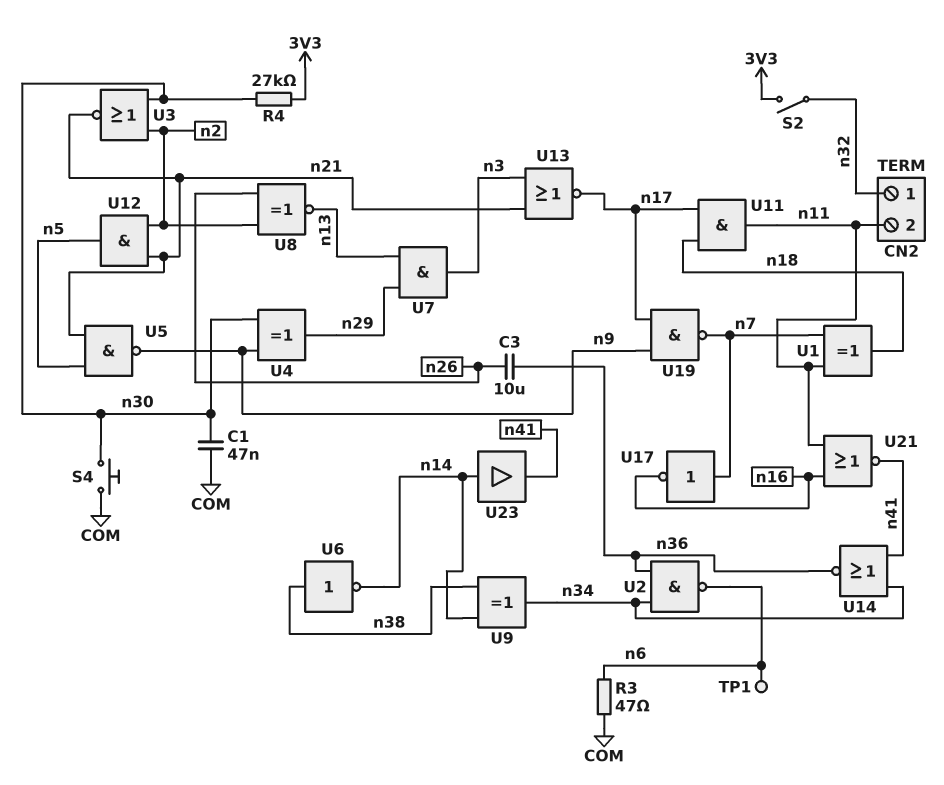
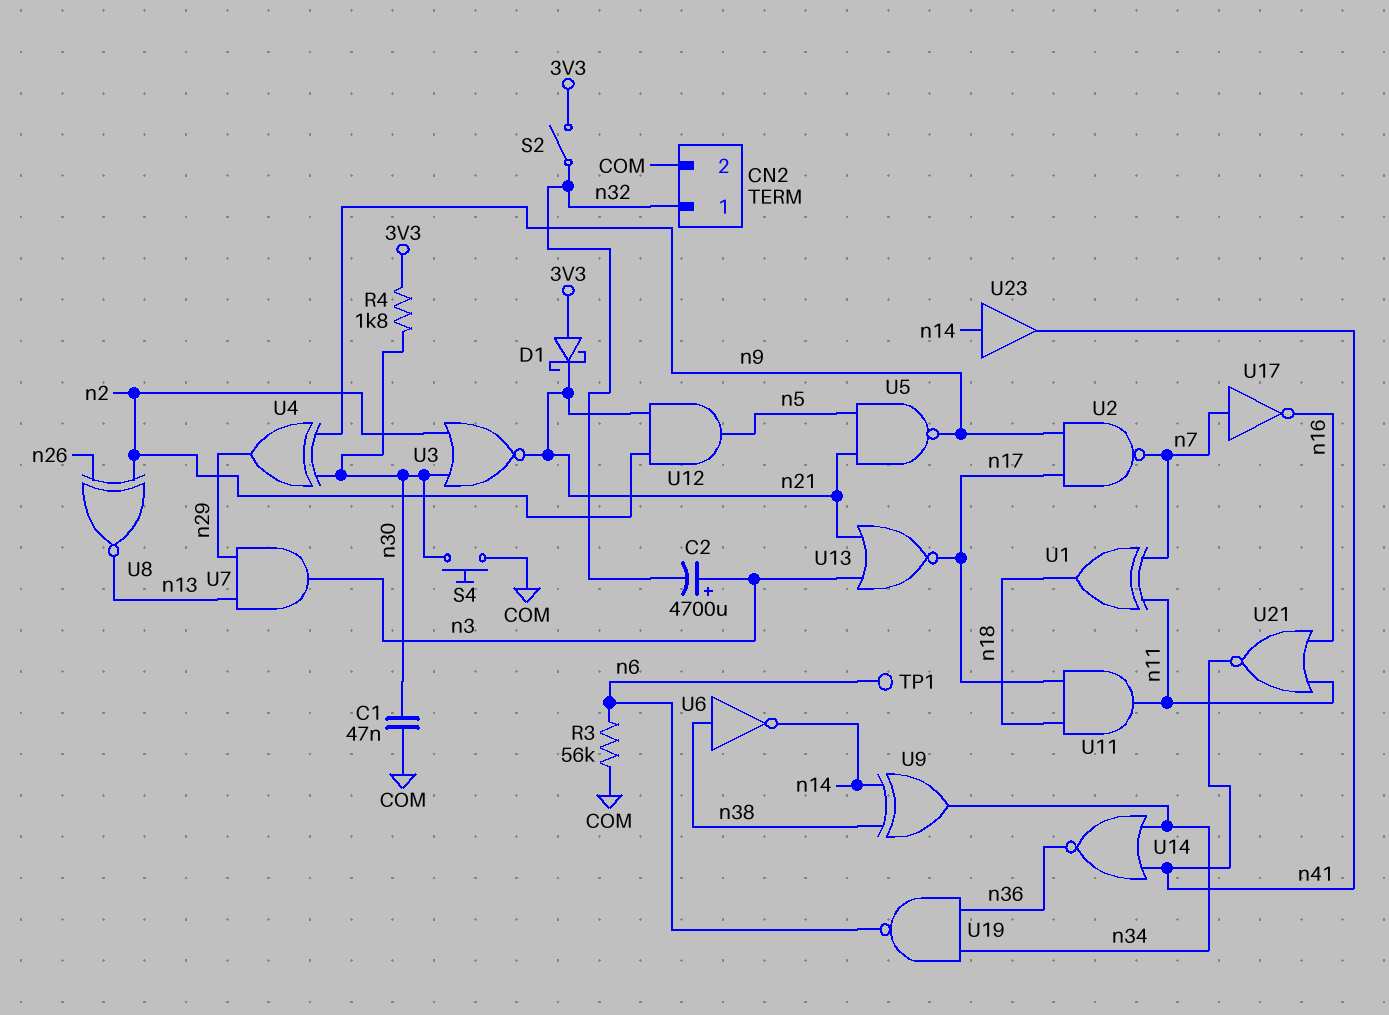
C2: none -> 4700uF (plus n3, minus n32)
C3: 10uF (n26, n36) -> none
CN2 pin 2: n11 -> COM
D1: none -> schottky (A 3V3, K n21)
R3: 47 (COM, n6) -> 56k (COM, n6)
R4: 27k (3V3, n30) -> 1.8k (3V3, n30)
U2: NAND (in n34, in n36, out n6) -> NAND (in n9, in n17, out n7)
U19: NAND (in n9, in n17, out n7) -> NAND (in n34, in n36, out n6)

